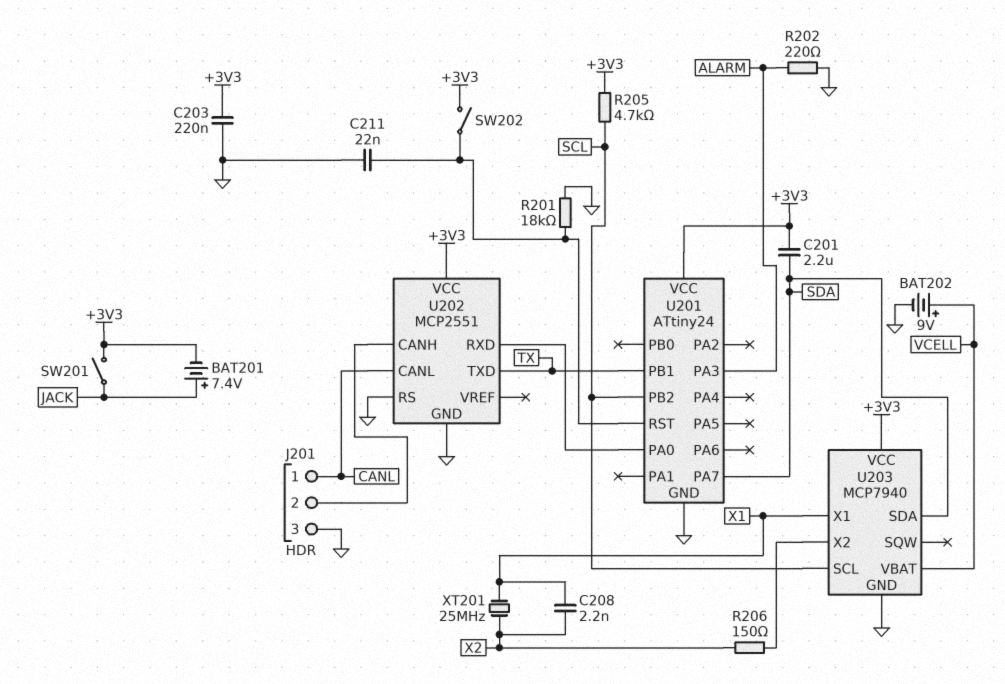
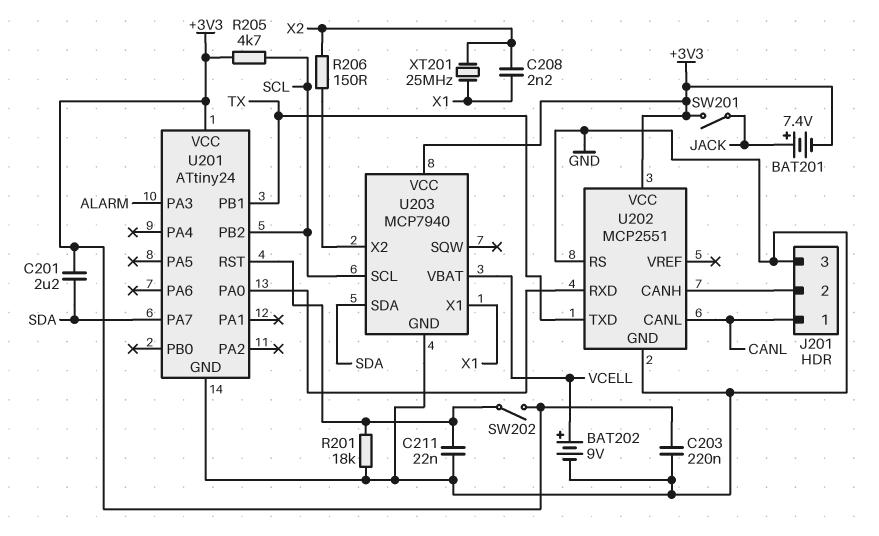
R202: 220 (ALARM, GND) -> none

